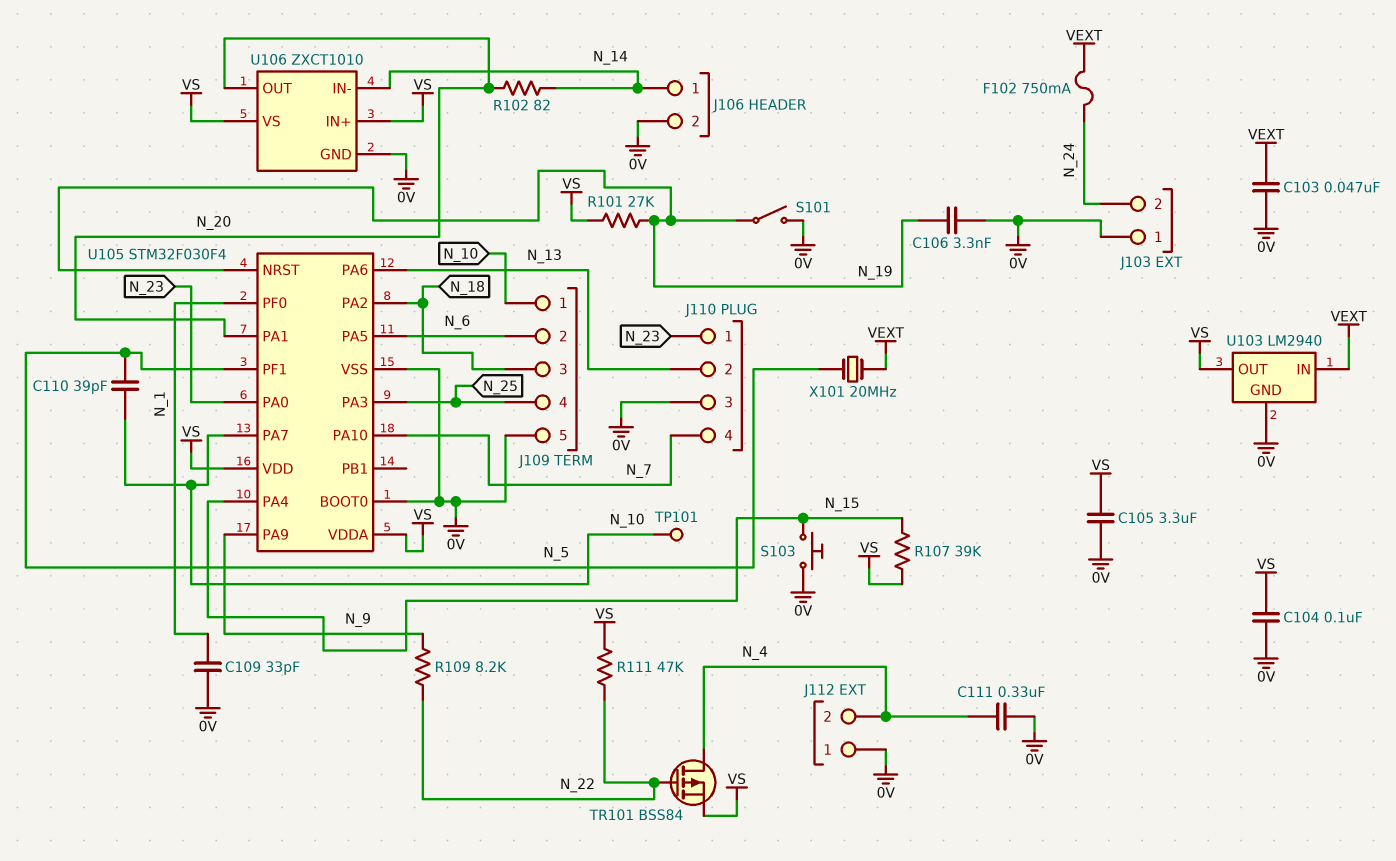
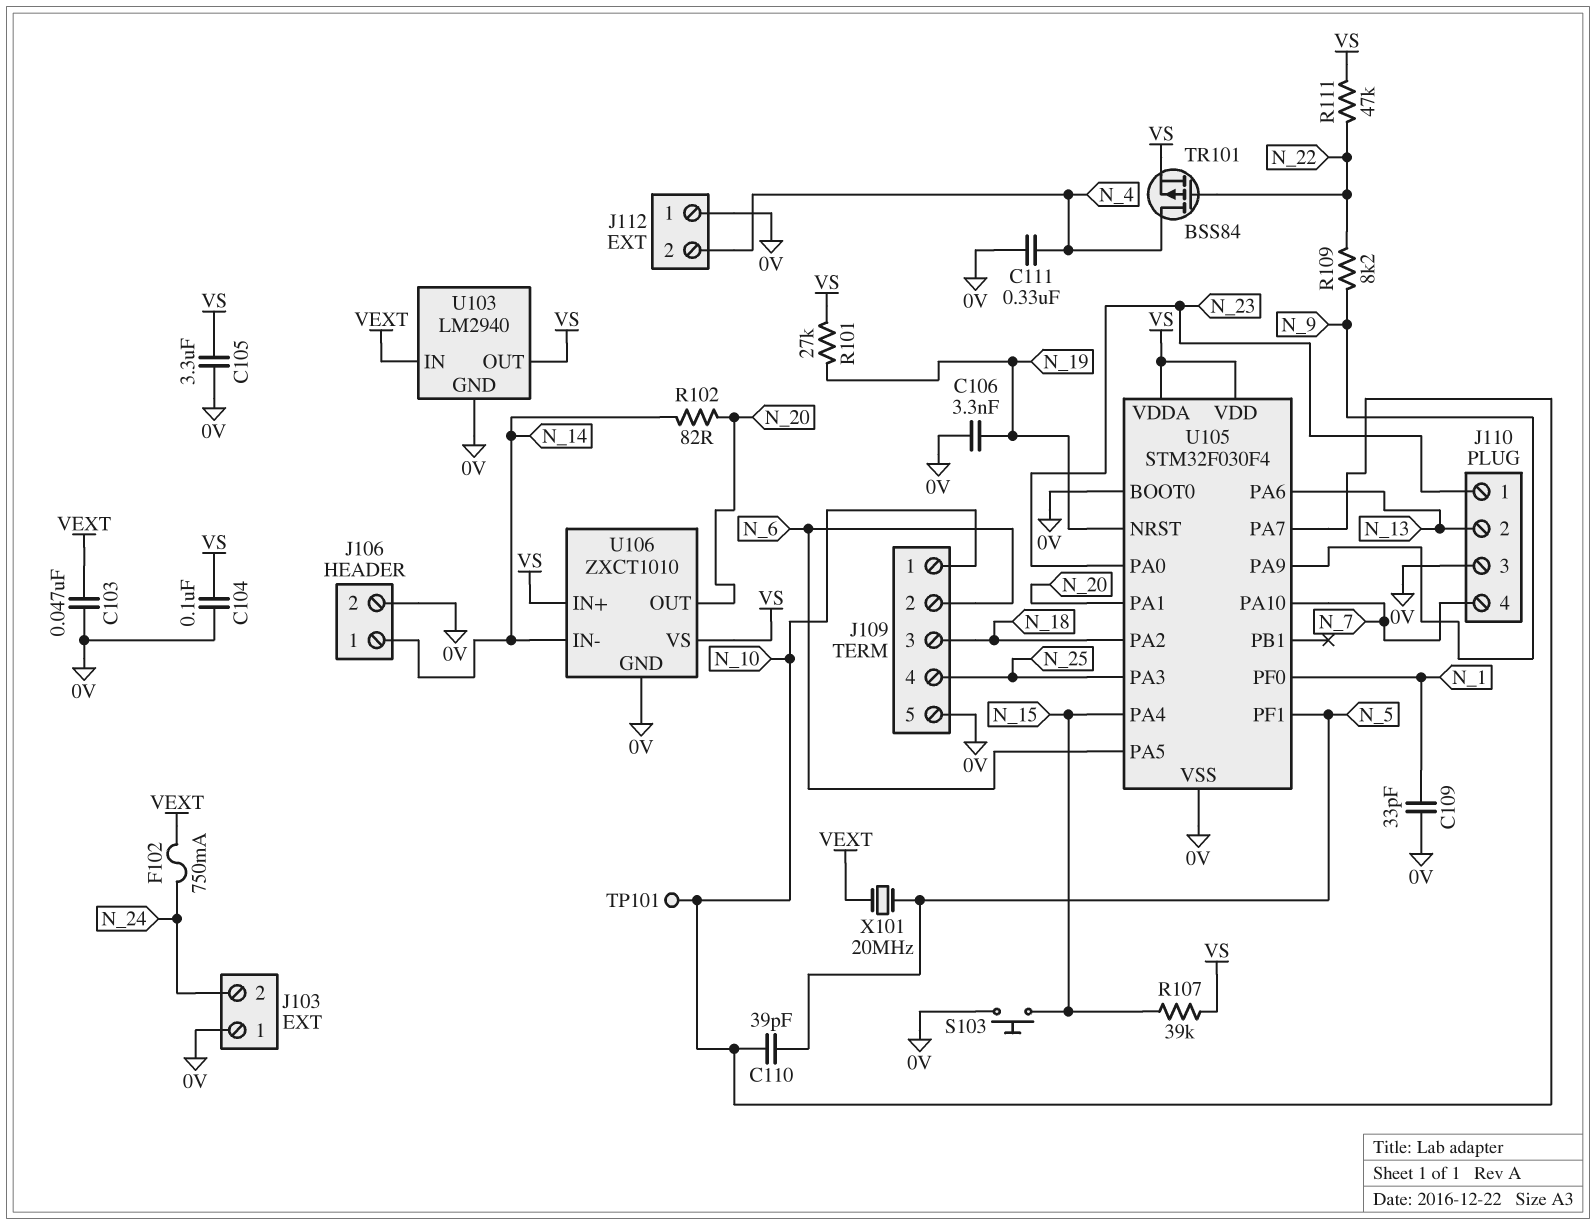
S101: switch (0V, N_19) -> none

